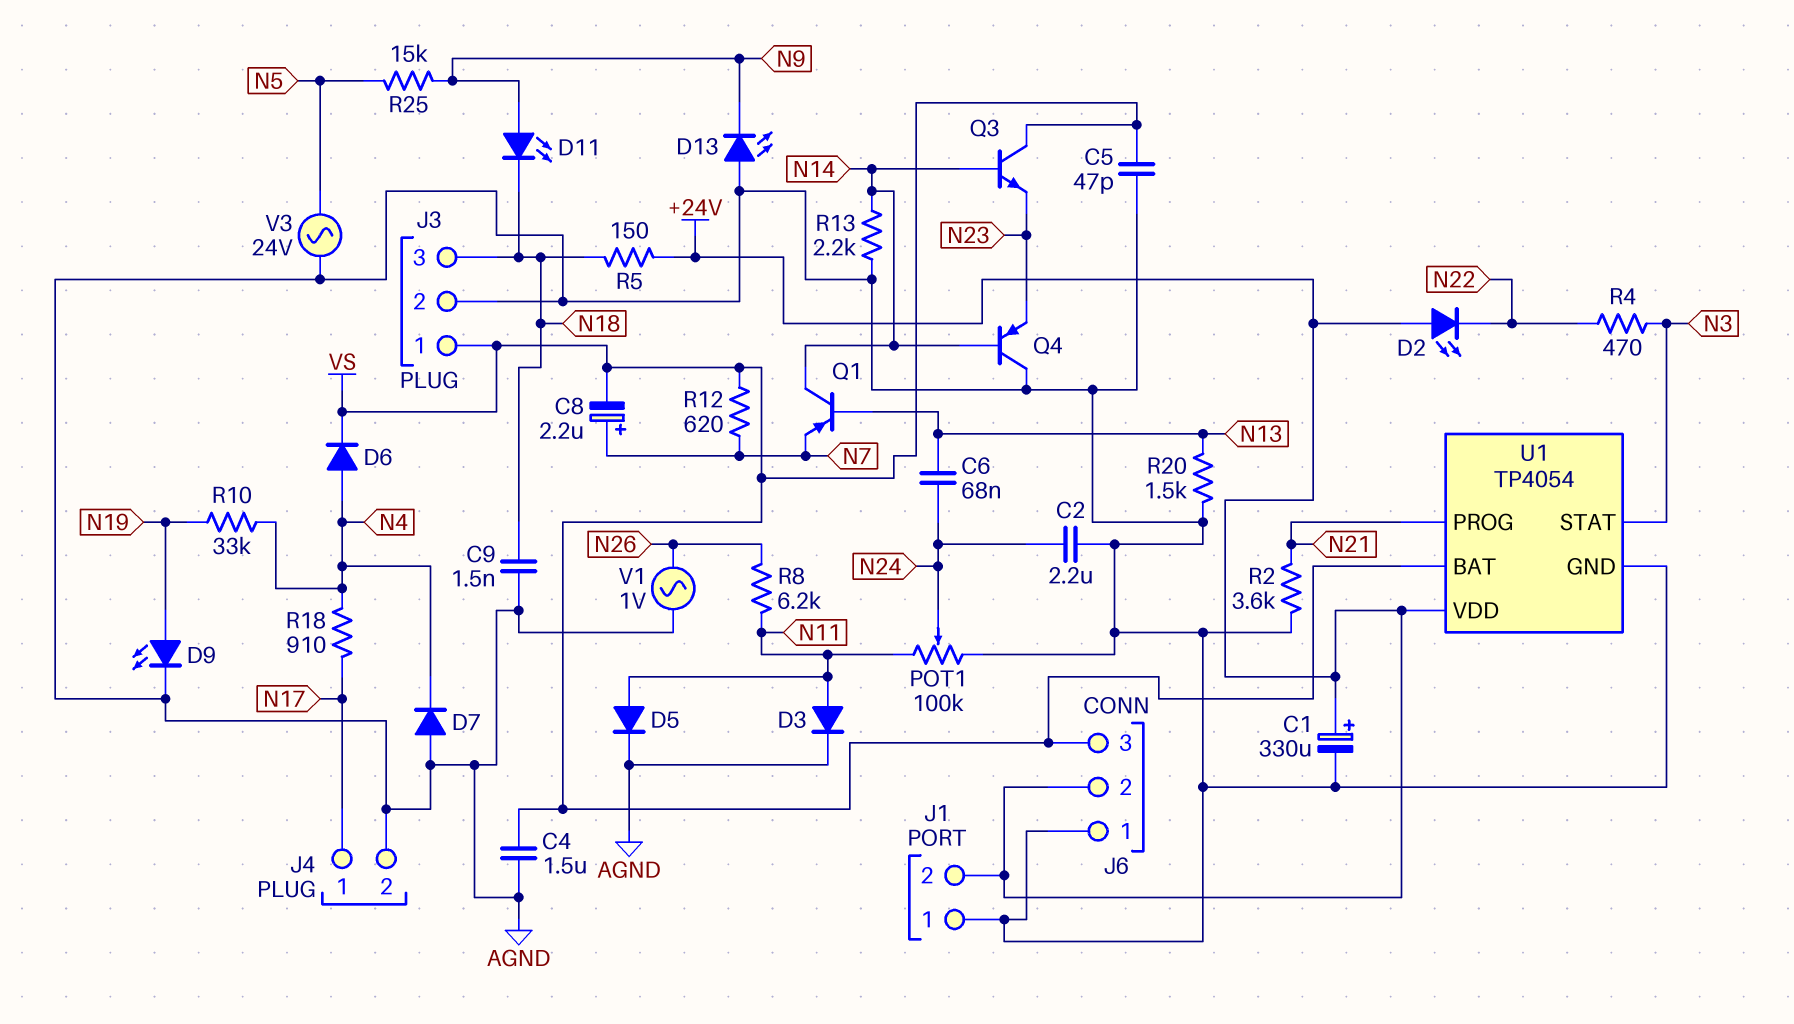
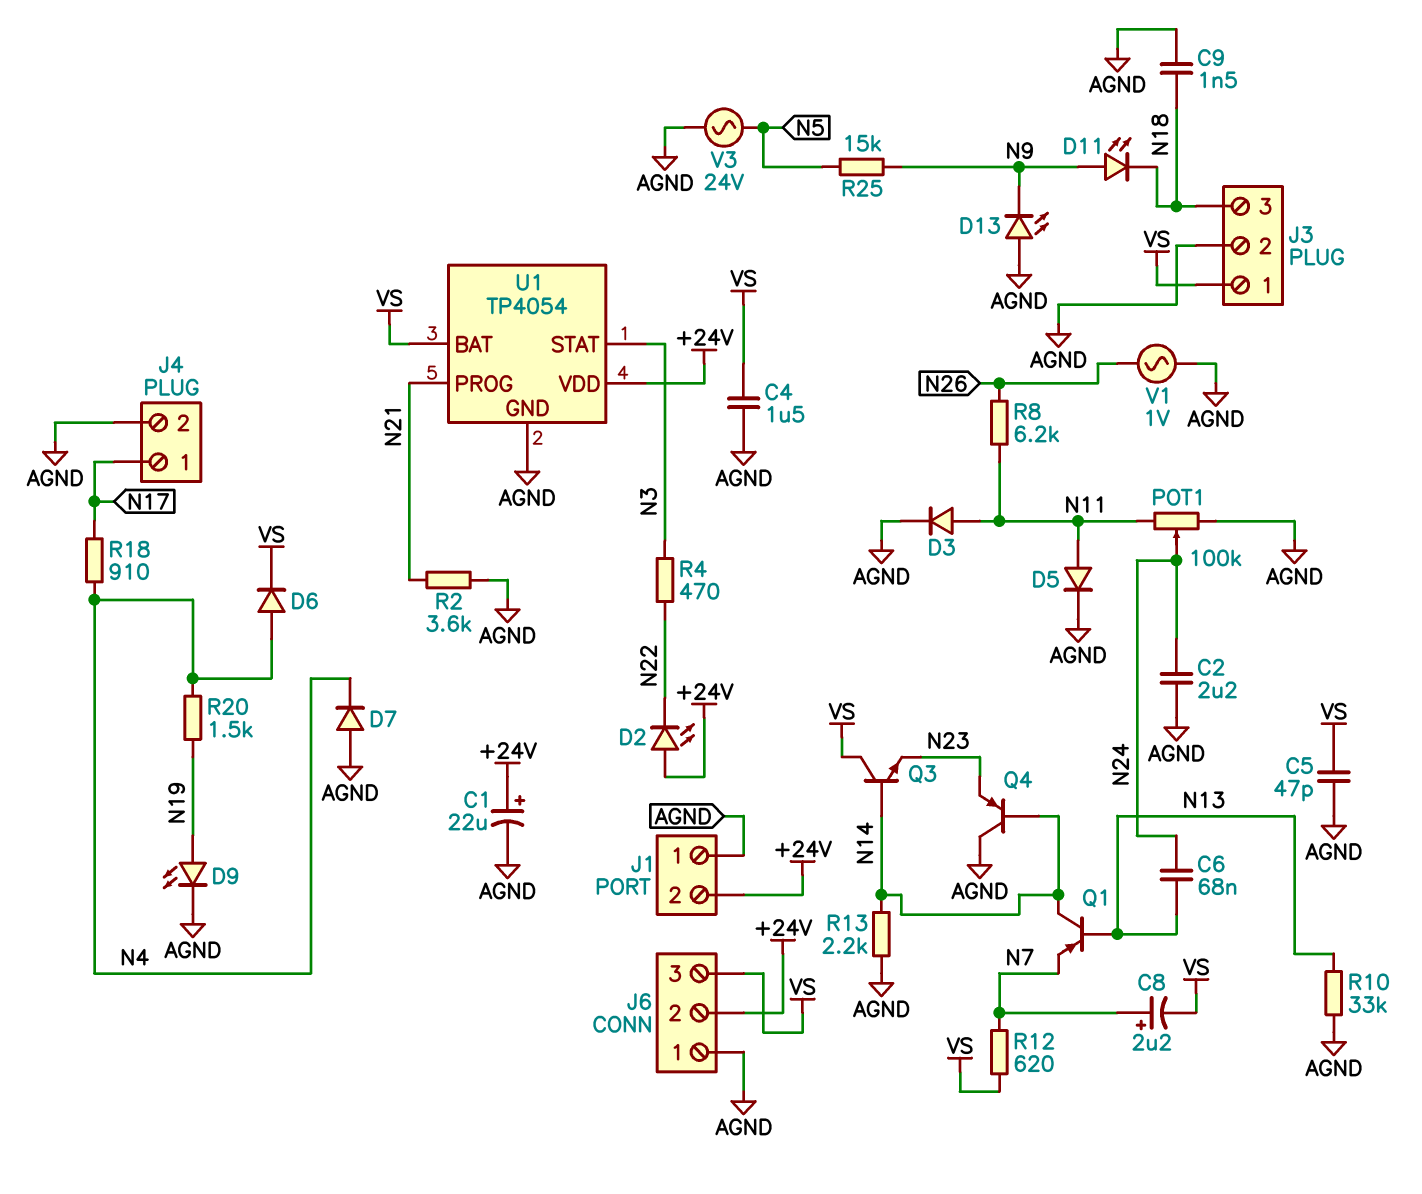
C1: 330uF (plus +24V, minus AGND) -> 22uF (plus +24V, minus AGND)
R5: 150 (+24V, N18) -> none
R10: 33k (N4, N19) -> 33k (AGND, N13)
R20: 1.5k (AGND, N13) -> 1.5k (N4, N19)

